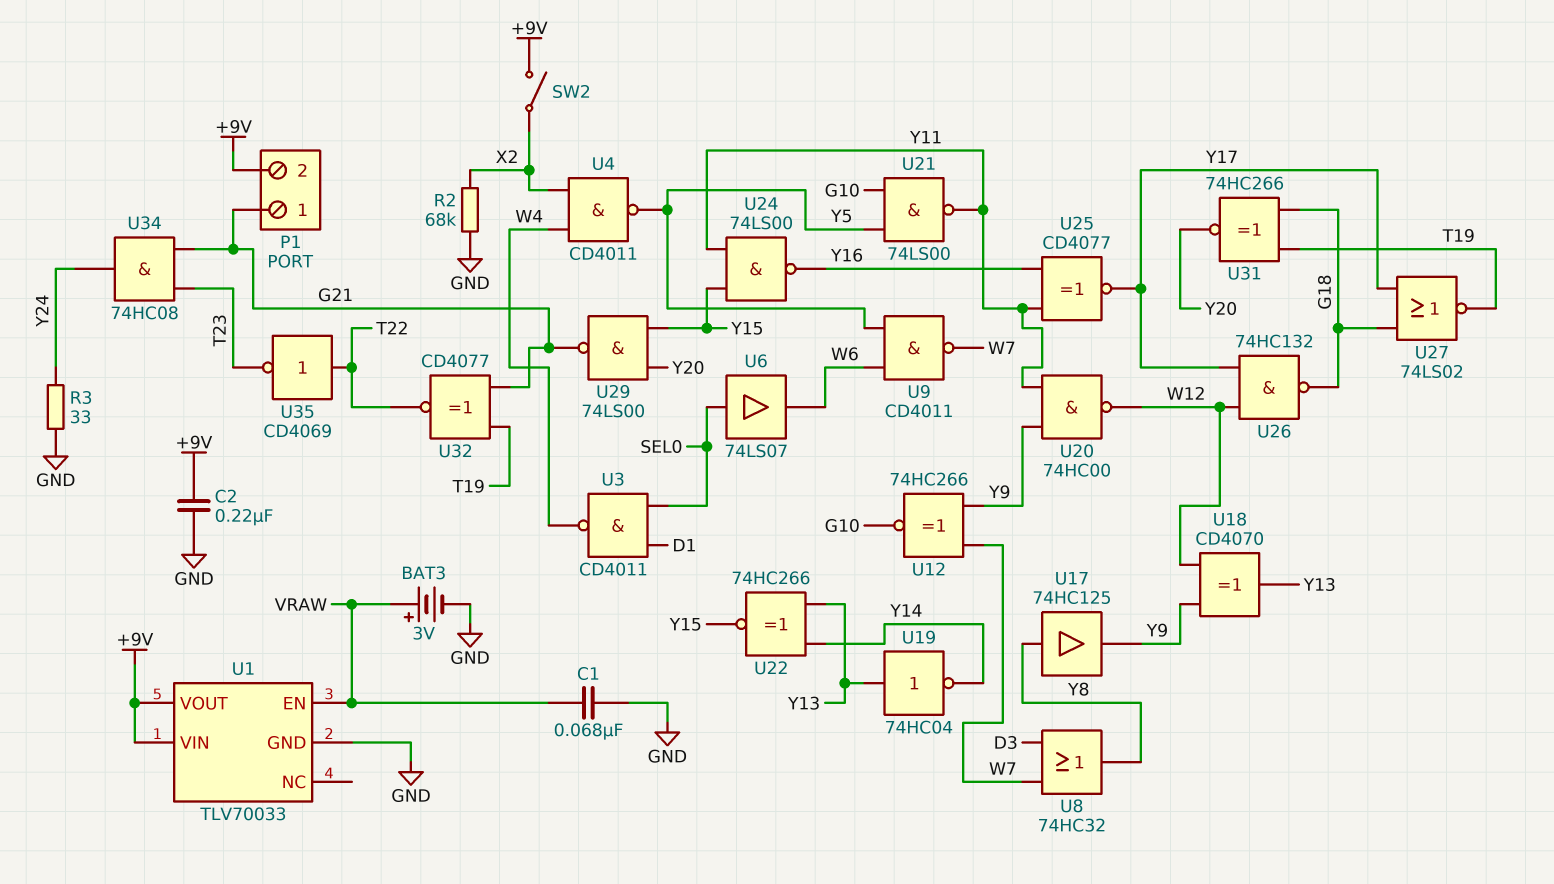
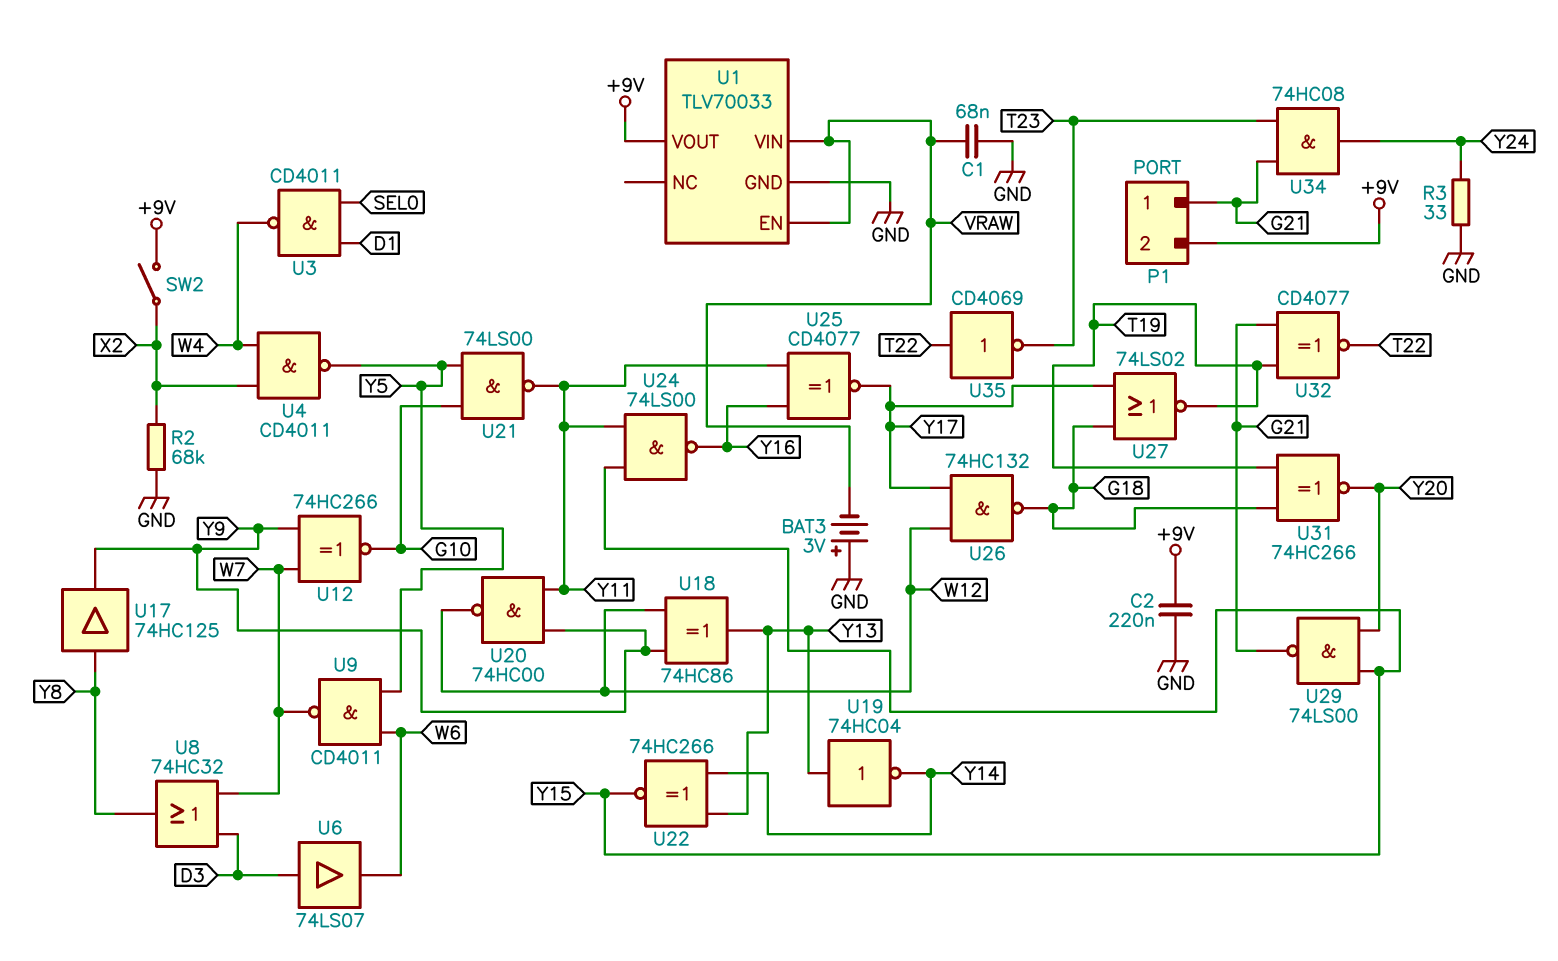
BAT3: 3V (plus VRAW, minus GND) -> 3V (plus GND, minus VRAW)
U1 pin VIN: +9V -> VRAW
U6: buffer 74LS07 (in SEL0, out W6) -> buffer 74LS07 (in D3, out W6)
U18: XOR CD4070 (in W12, in Y9, out Y13) -> XOR 74HC86 (in W12, in Y9, out Y13)

